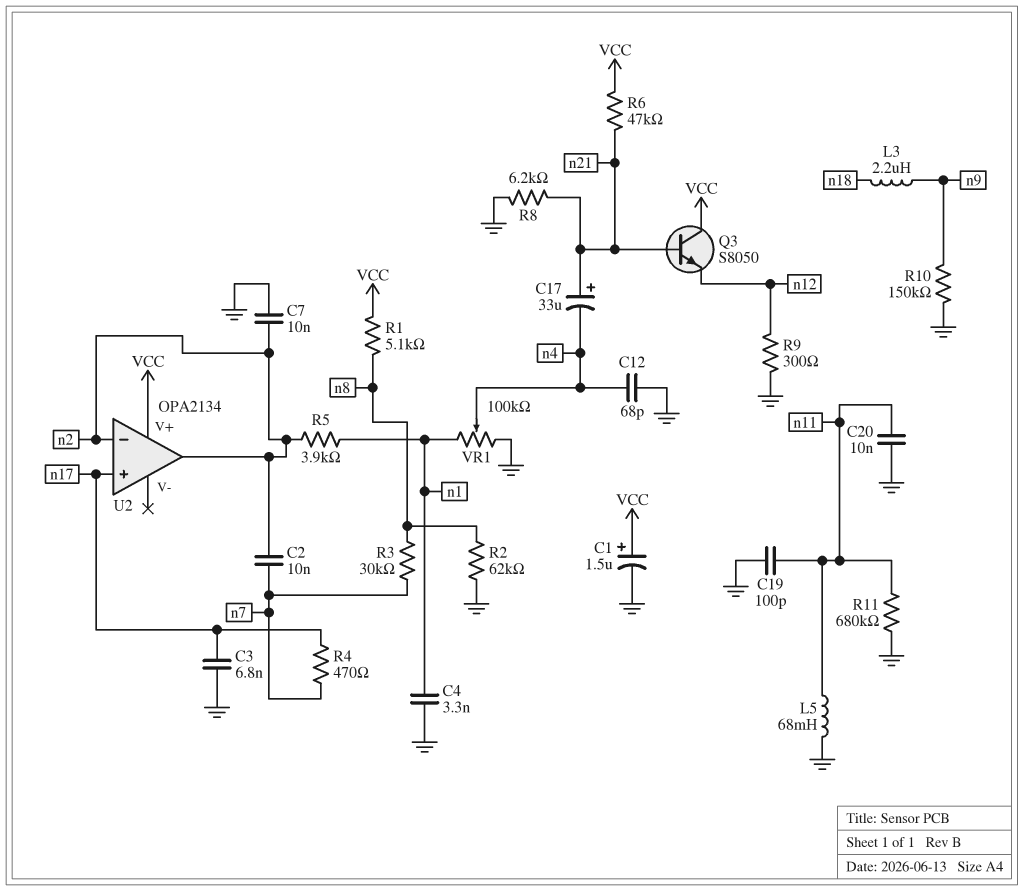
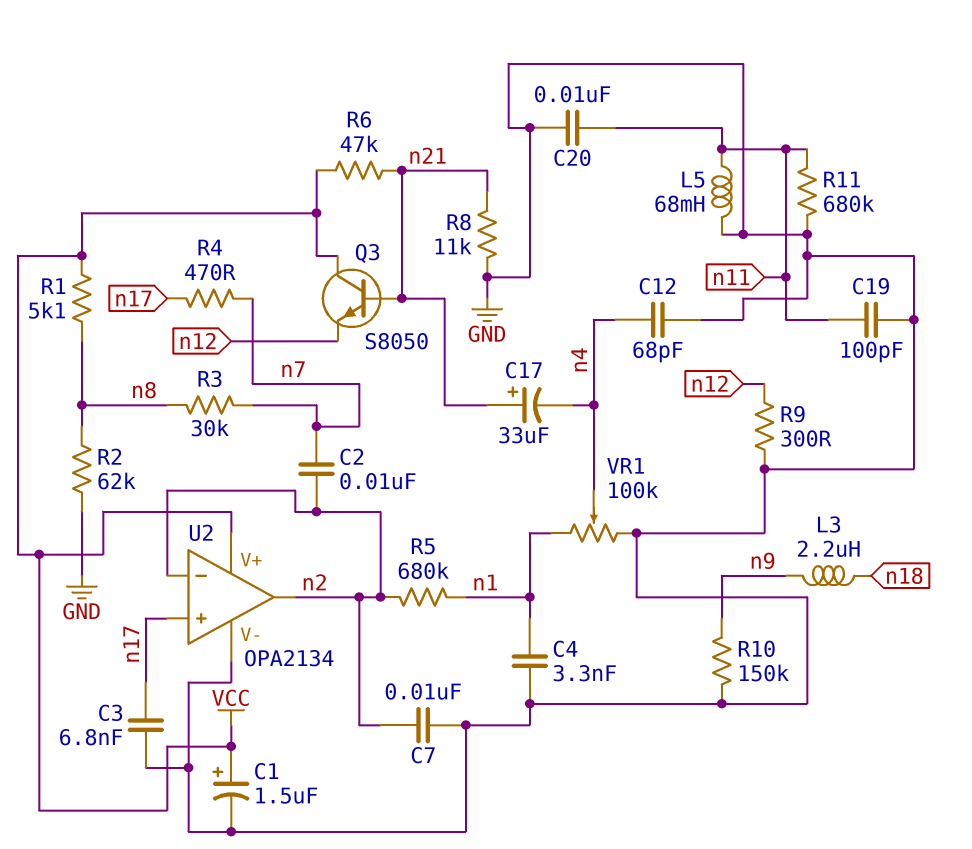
R5: 3.9k (n1, n2) -> 680k (n1, n2)
R8: 6.2k (GND, n21) -> 11k (GND, n21)
U2 pin V-: none -> GND

